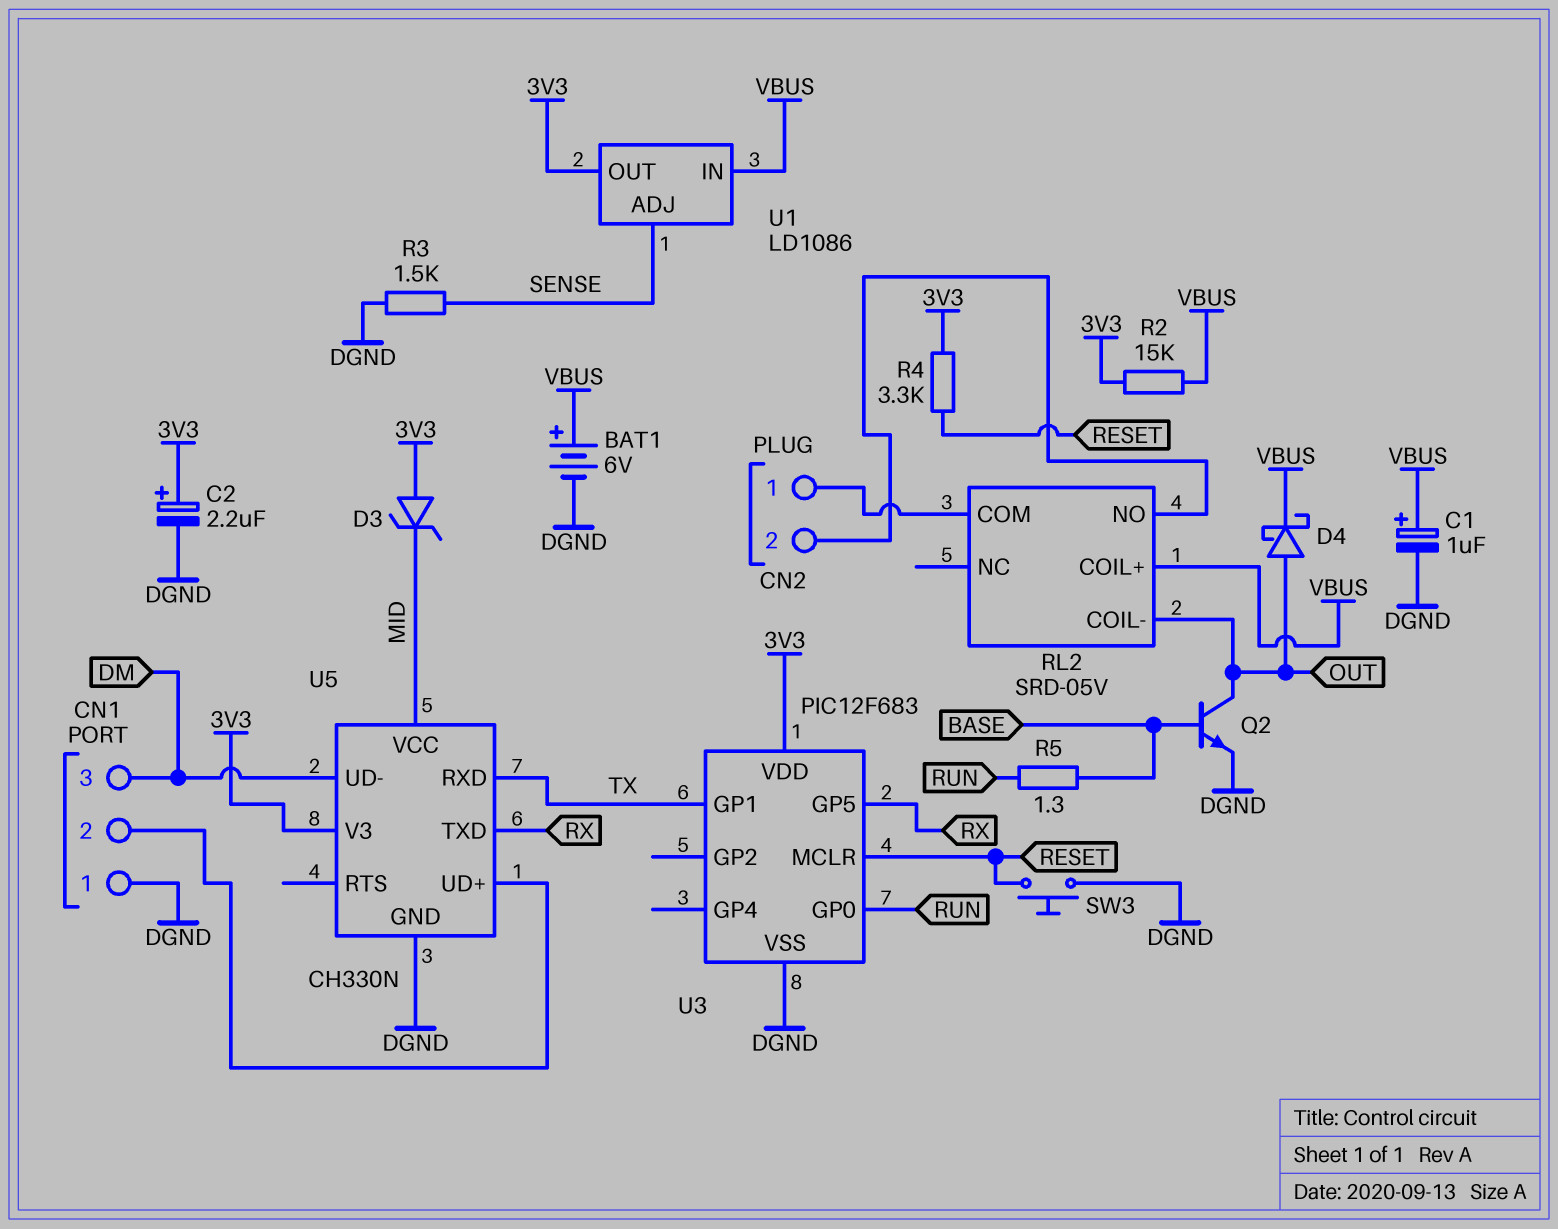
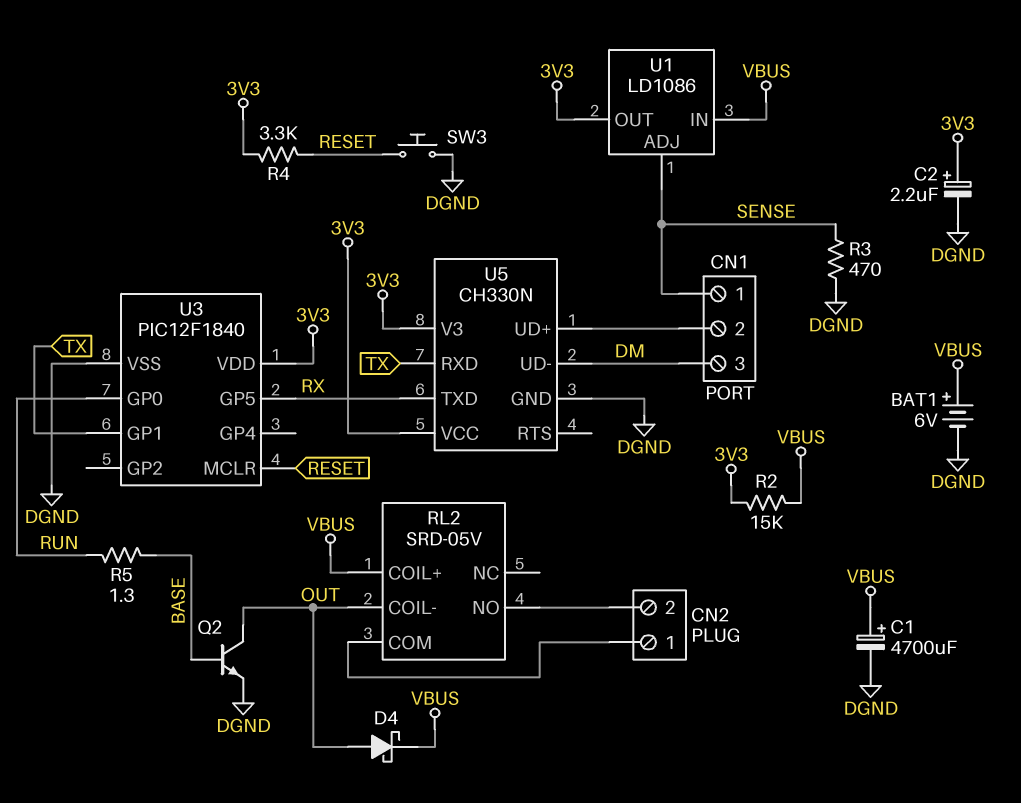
C1: 1uF (plus VBUS, minus DGND) -> 4700uF (plus VBUS, minus DGND)
CN1 pin 1: DGND -> SENSE
D3: zener (A 3V3, K MID) -> none
R3: 1.5k (DGND, SENSE) -> 470 (DGND, SENSE)
U3: PIC12F683 -> PIC12F1840
U5 pin VCC: MID -> 3V3

